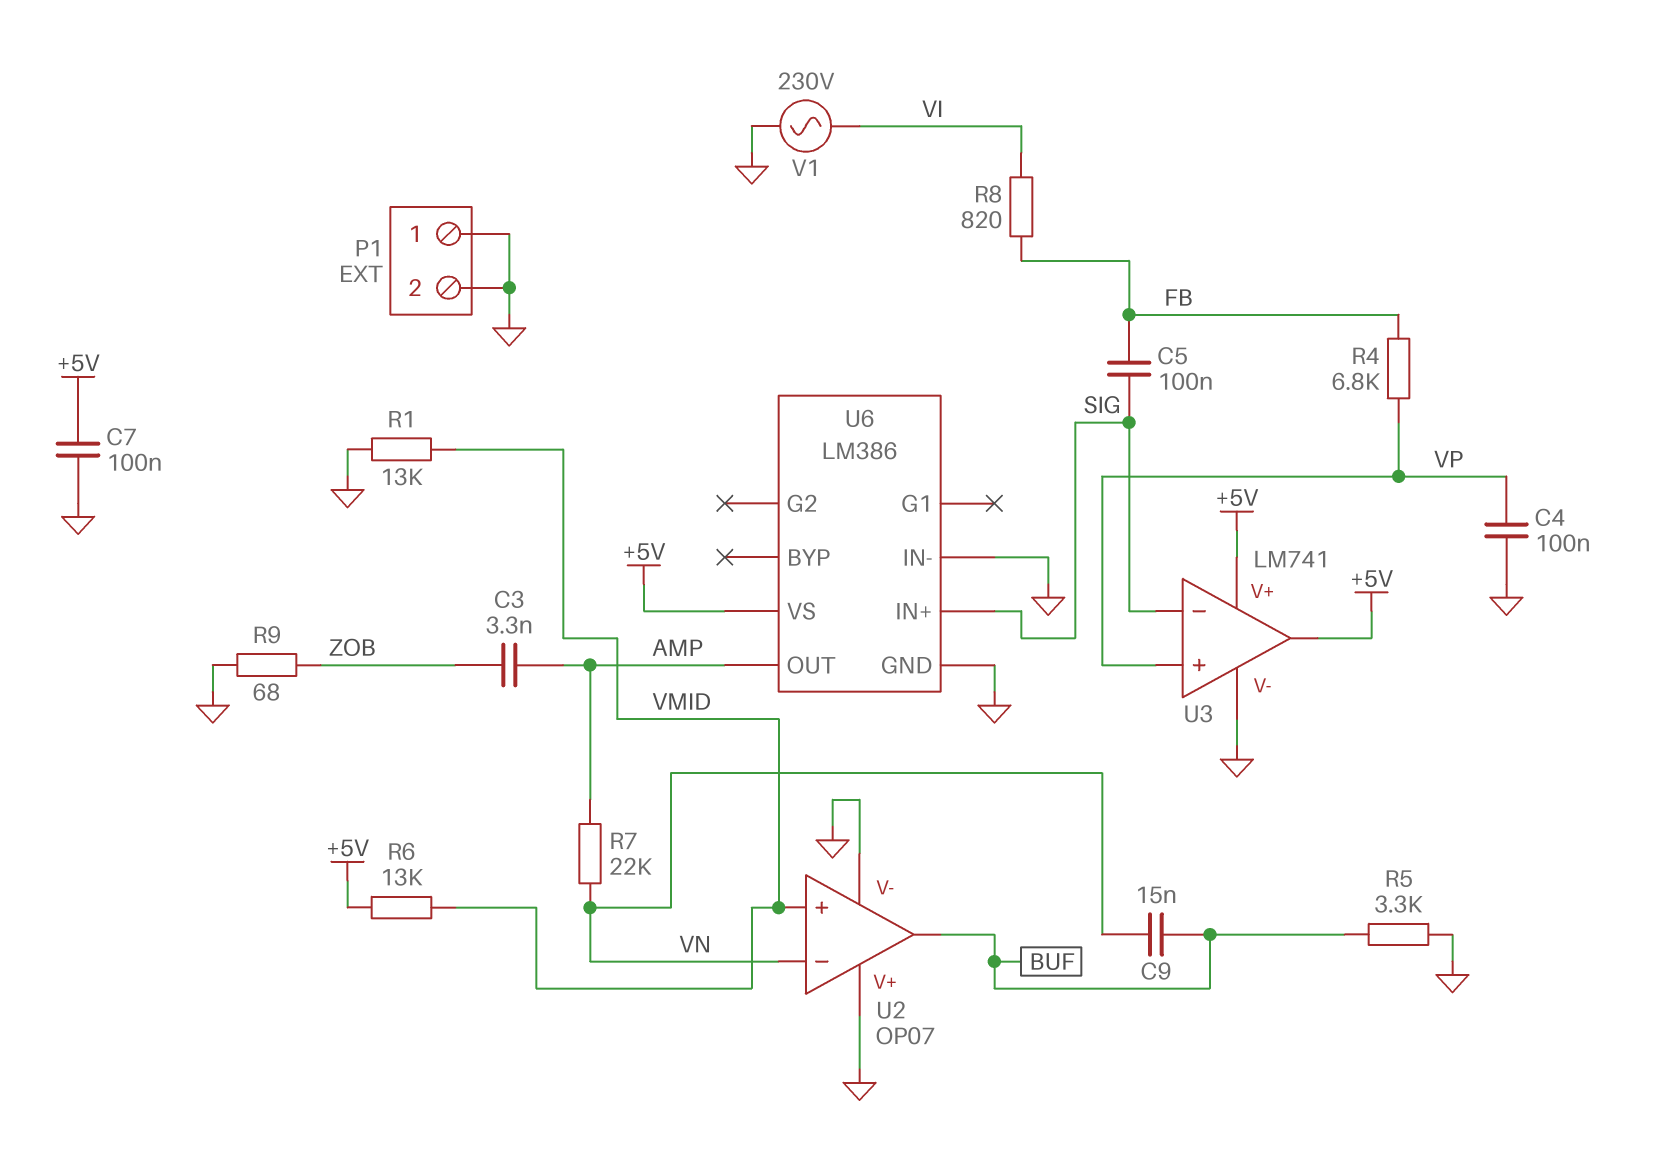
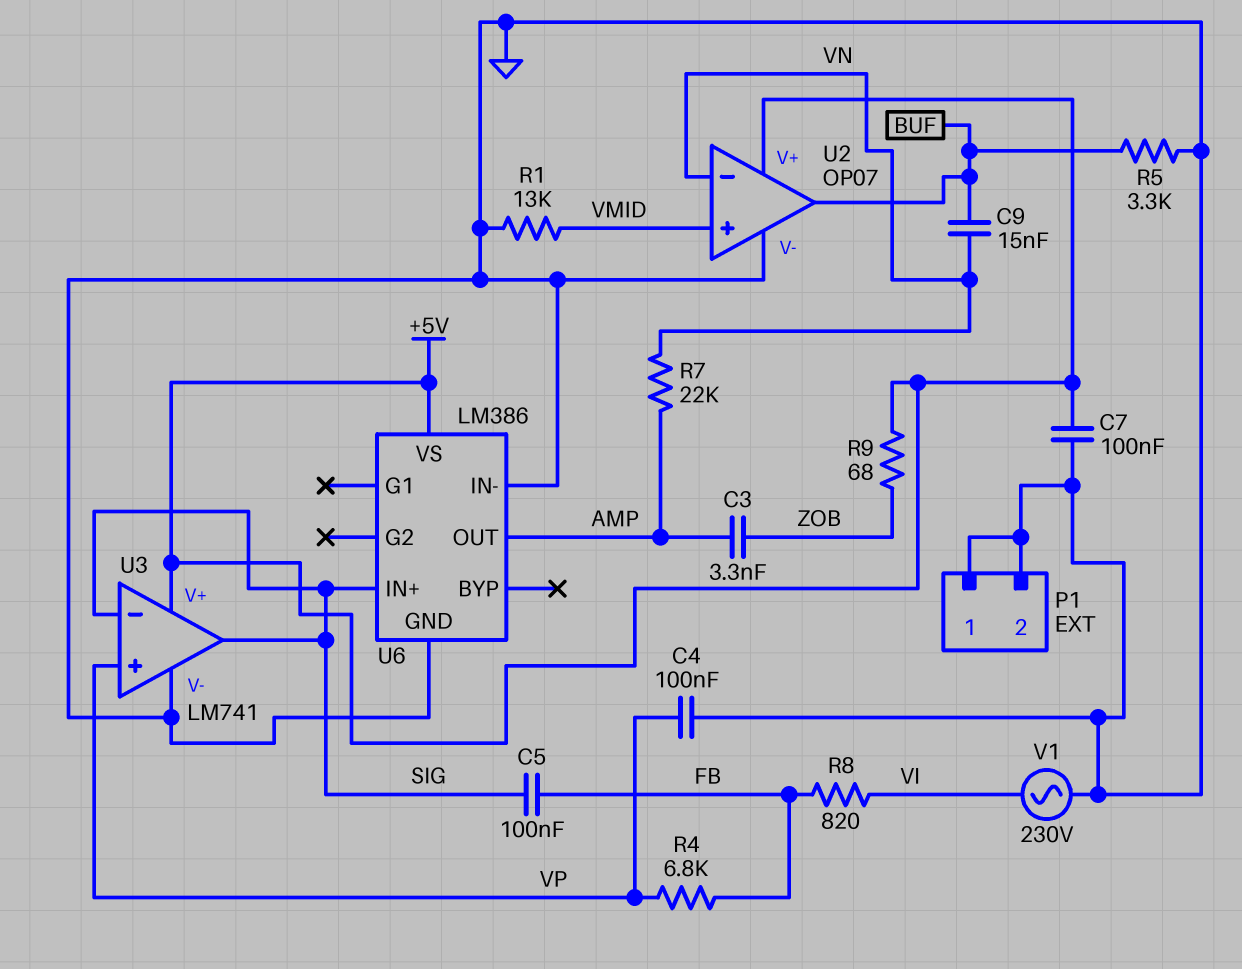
R6: 13k (+5V, VMID) -> none
R9: 68 (GND, ZOB) -> 68 (+5V, ZOB)
U2 pin V+: GND -> +5V
U3 pin out: +5V -> SIG

